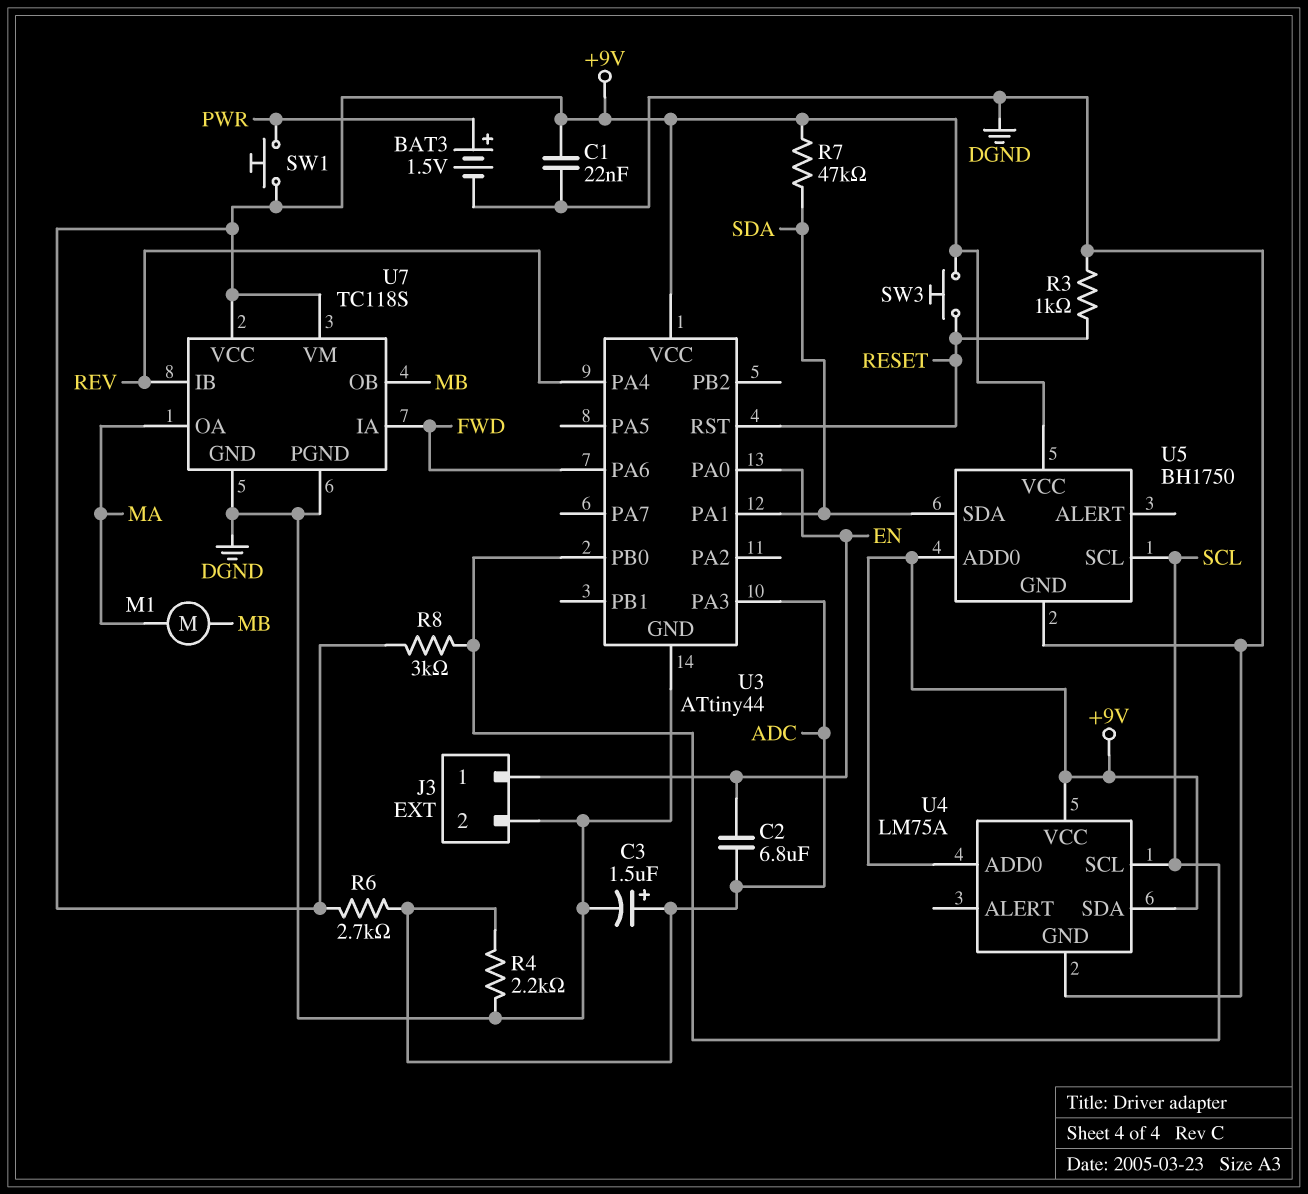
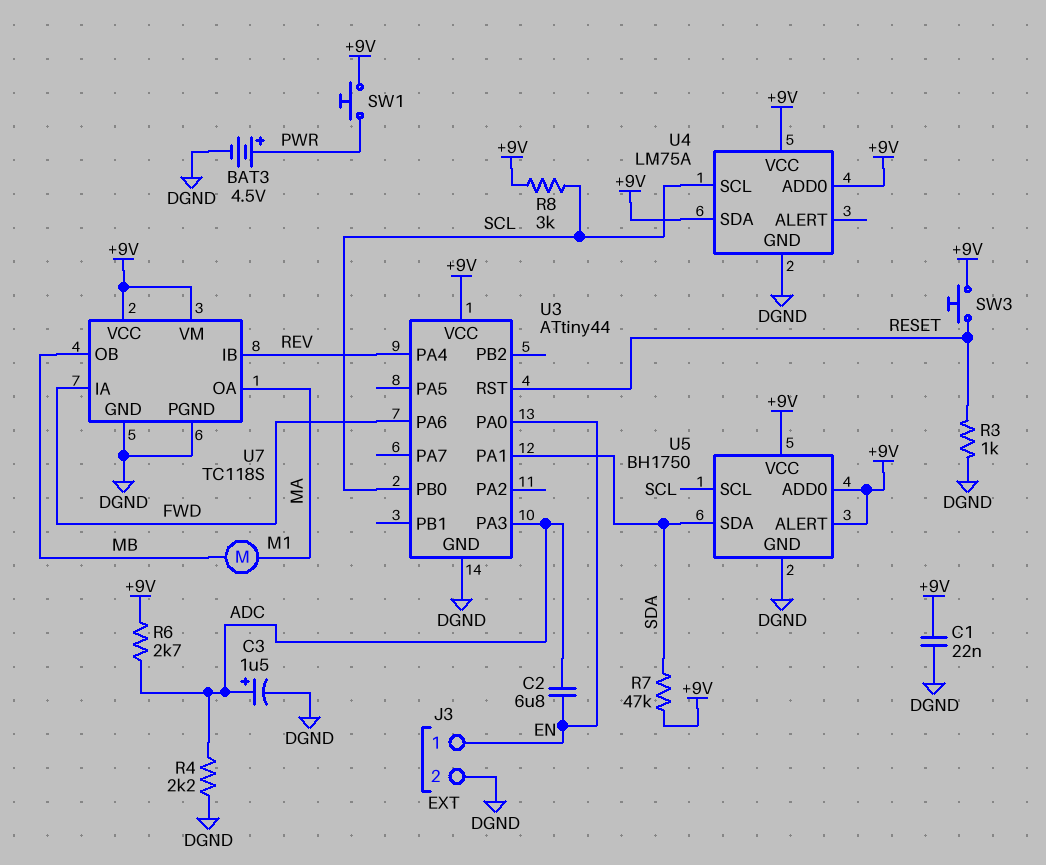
BAT3: 1.5V (plus PWR, minus DGND) -> 4.5V (plus PWR, minus DGND)
U5 pin ALERT: none -> +9V

